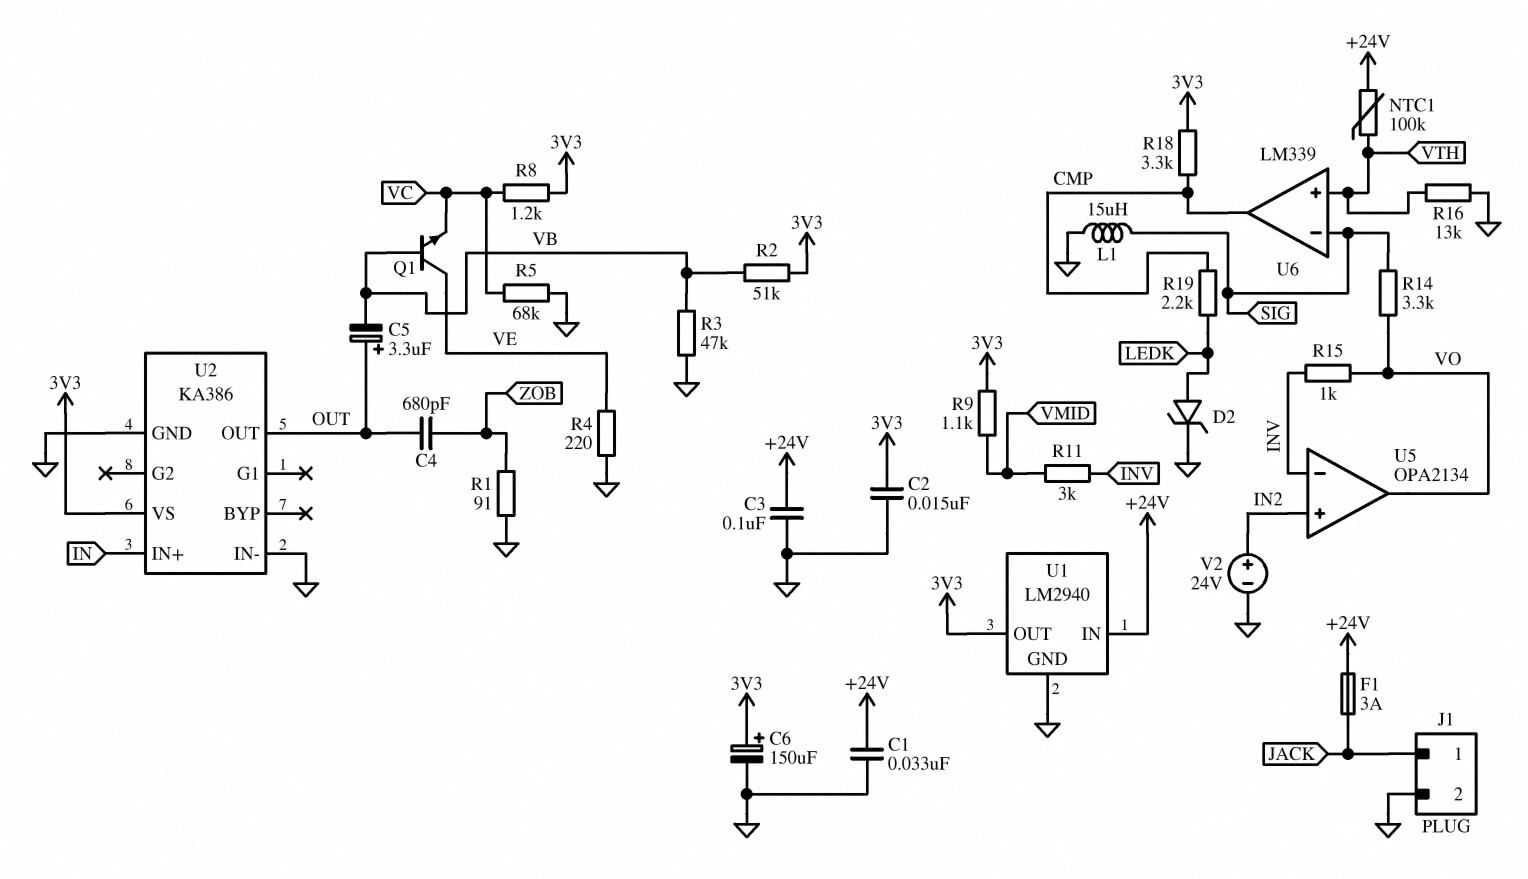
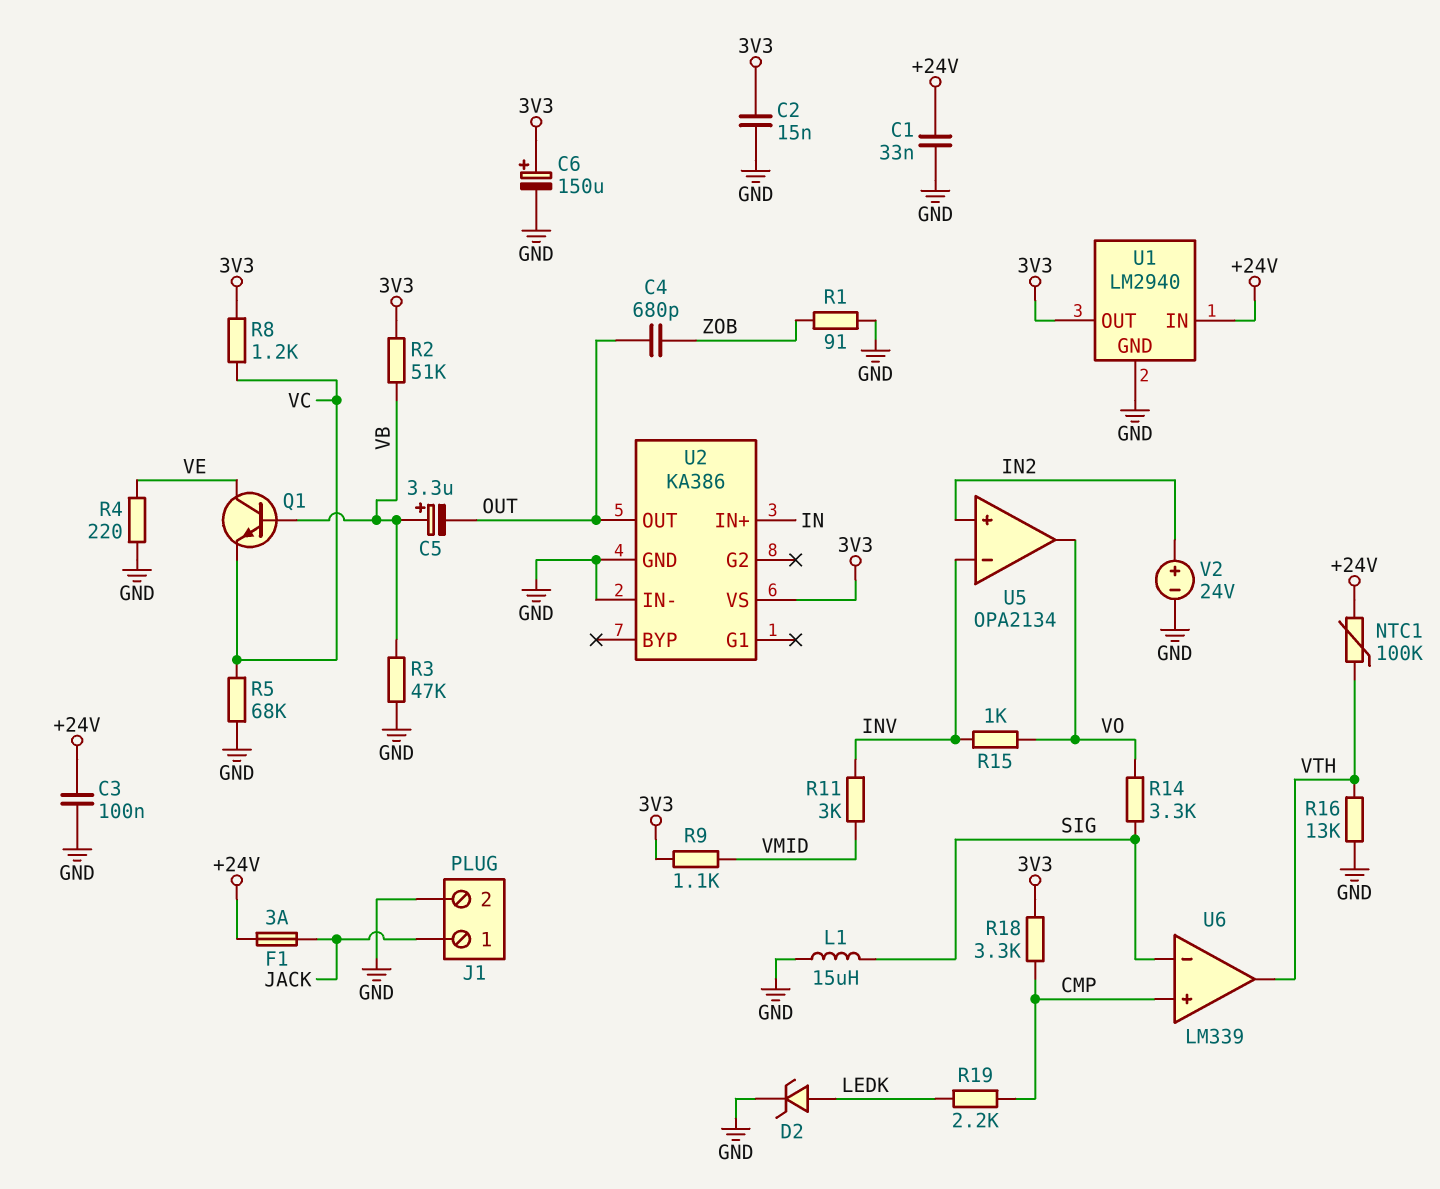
C5: 3.3uF (plus OUT, minus VB) -> 3.3uF (plus VB, minus OUT)
U6 pin in+: VTH -> CMP
U6 pin out: CMP -> VTH

